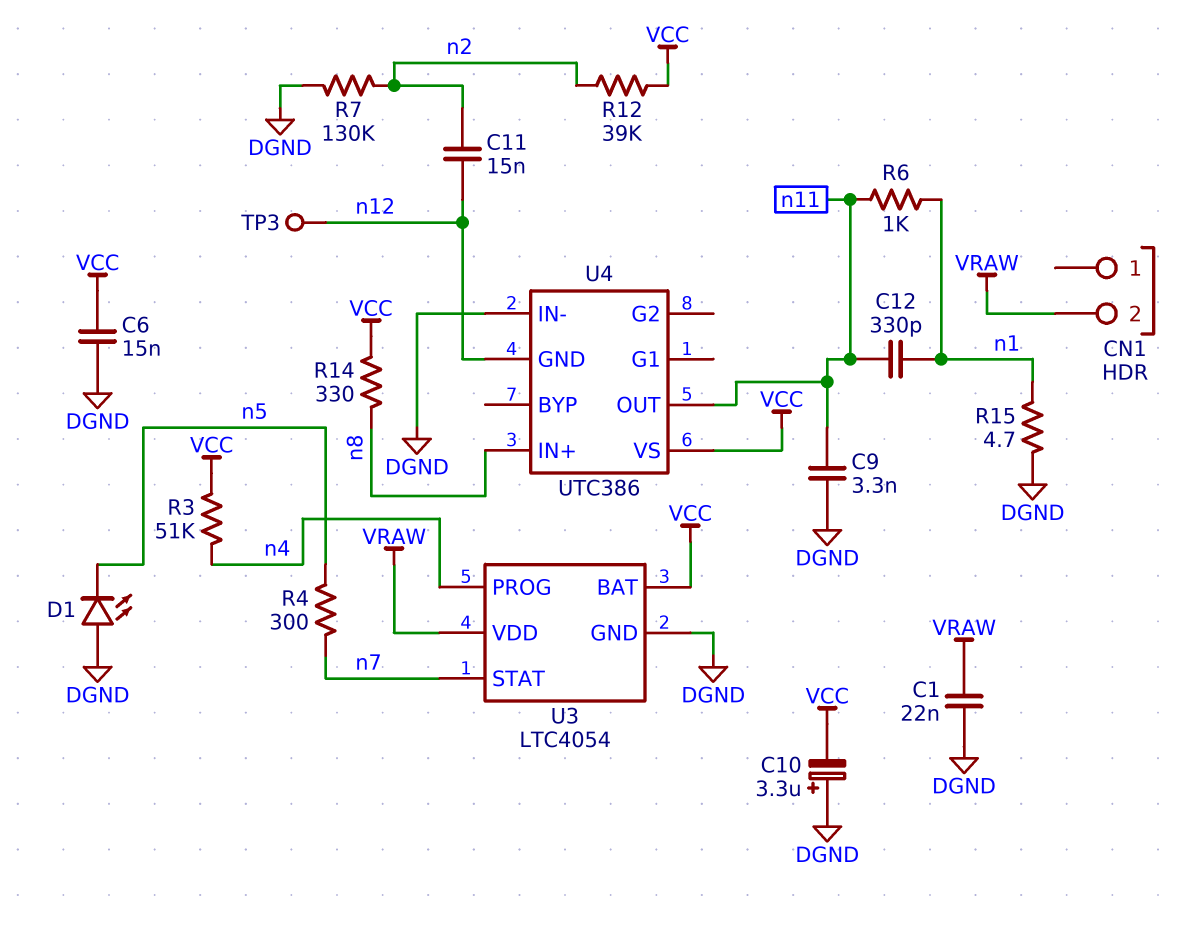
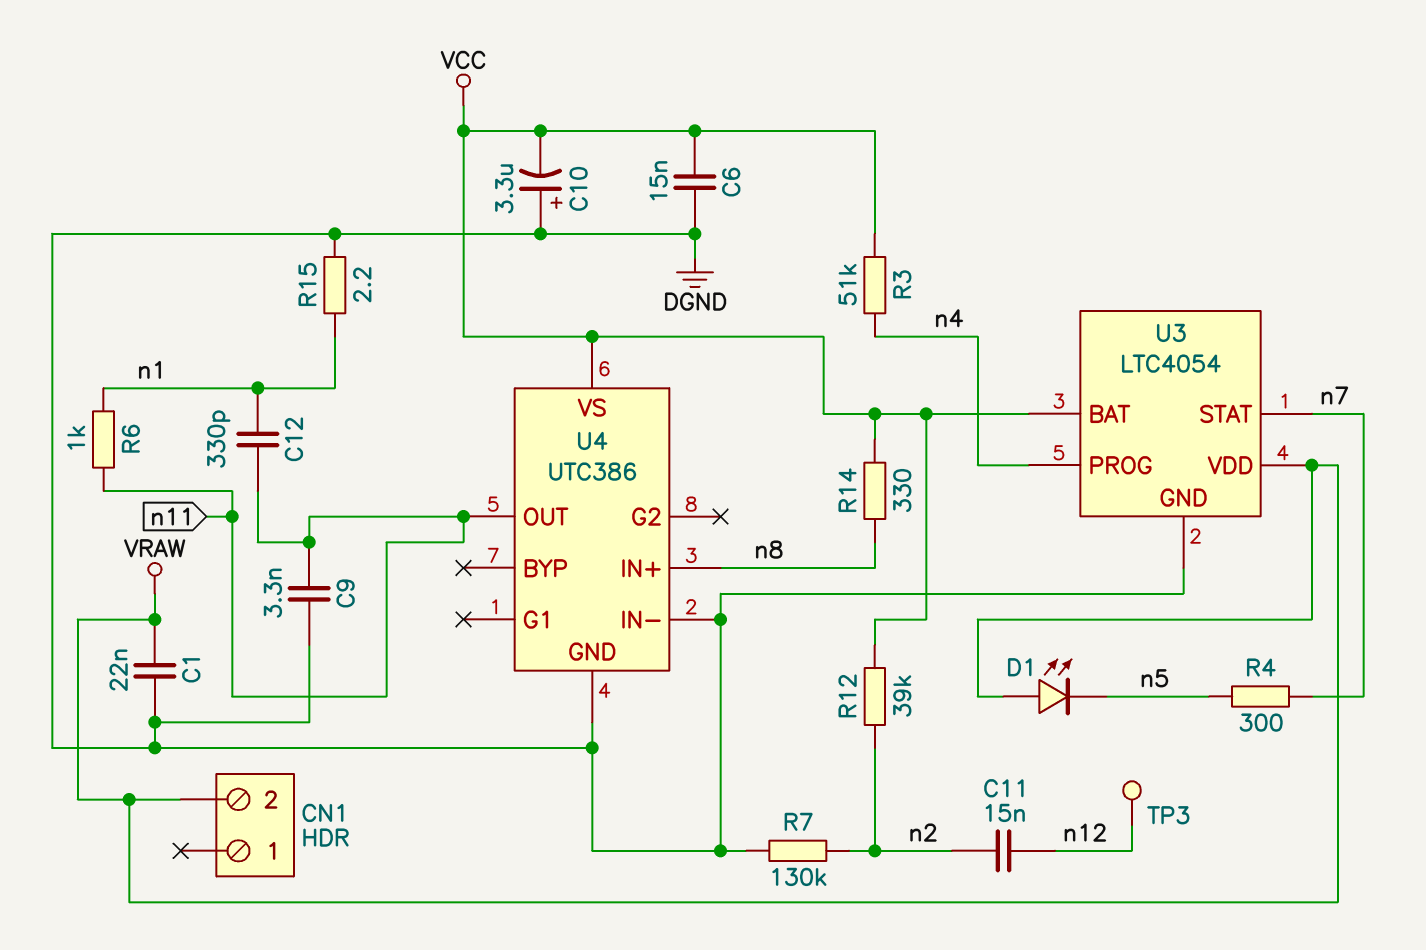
D1: LED (A DGND, K n5) -> LED (A VRAW, K n5)
R15: 4.7 (DGND, n1) -> 2.2 (DGND, n1)
U4 pin GND: n12 -> DGND

